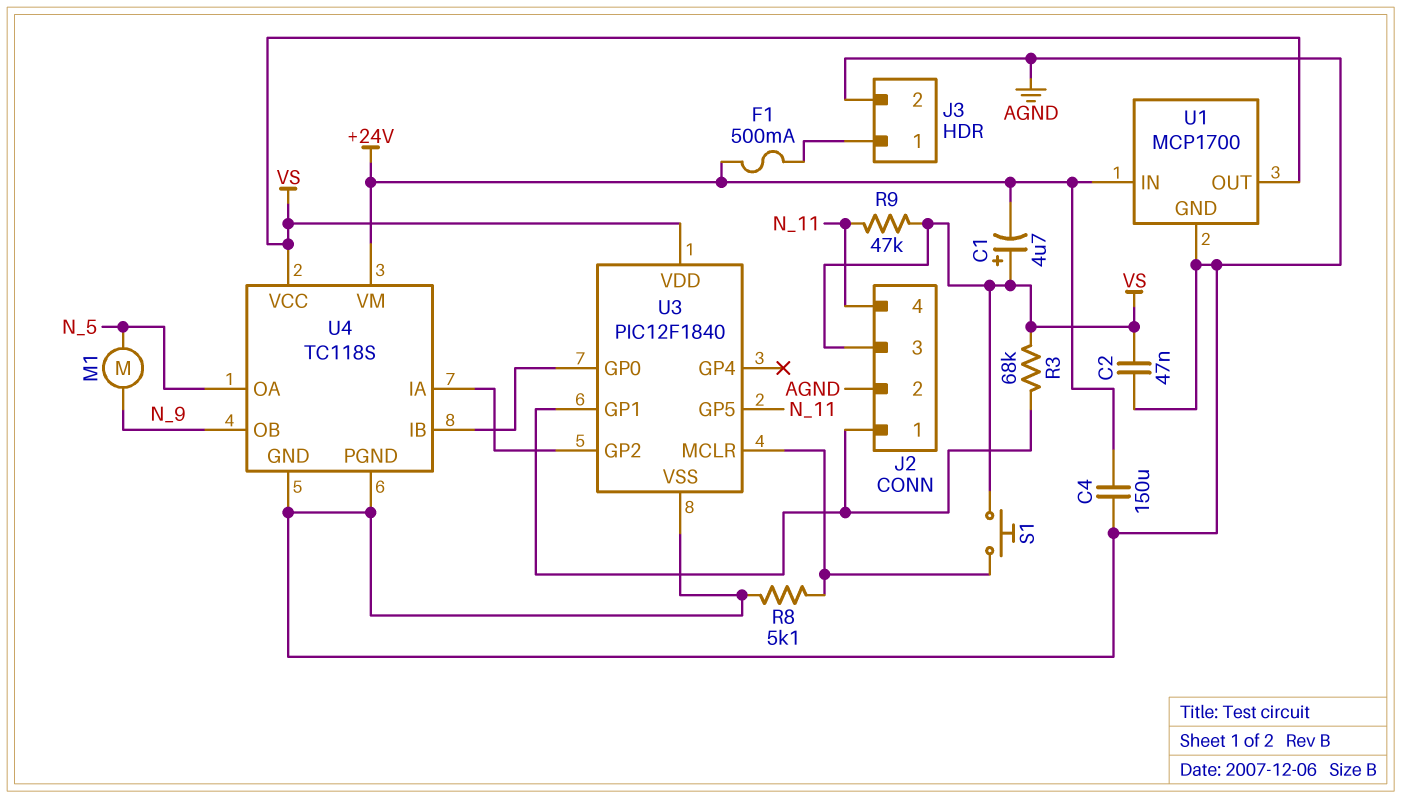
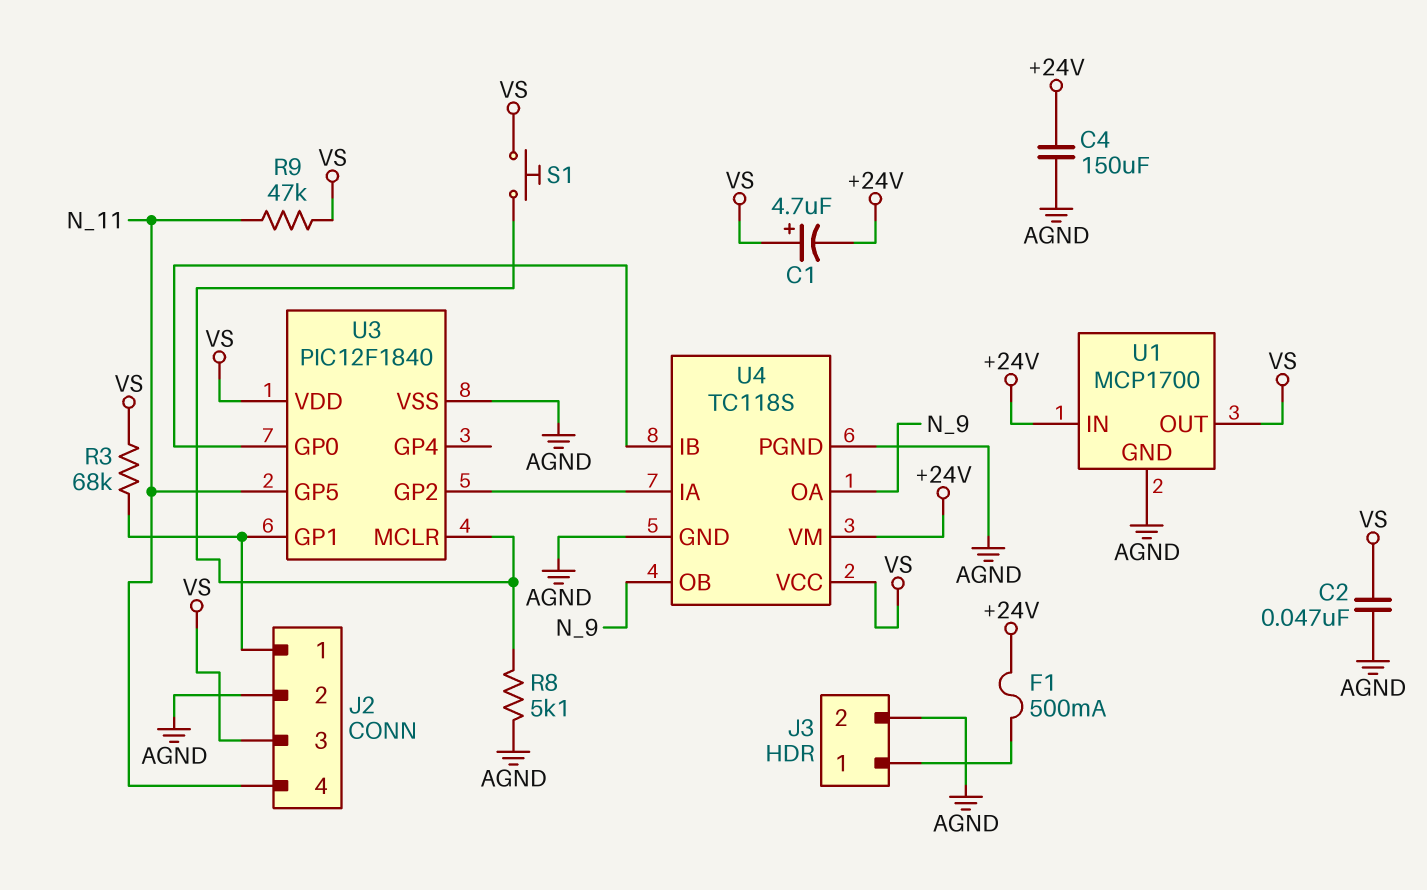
M1: motor (N_5, N_9) -> none
U4 pin OA: N_5 -> N_9

